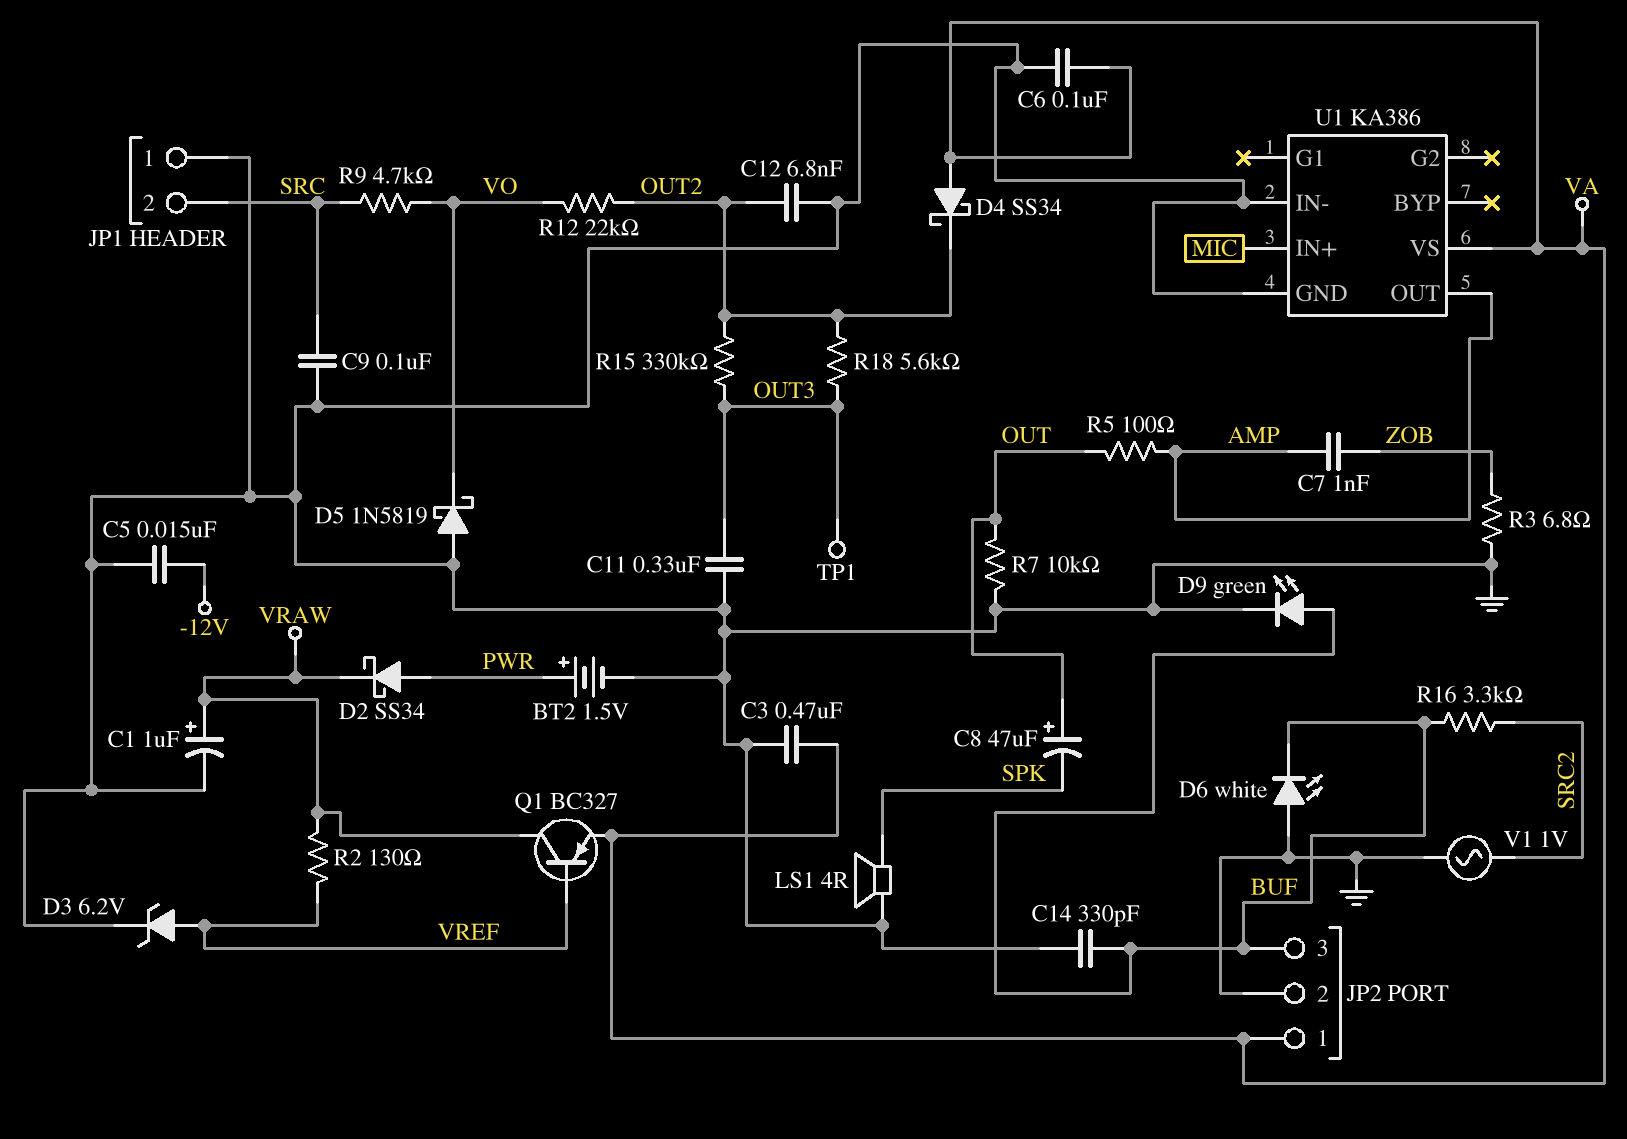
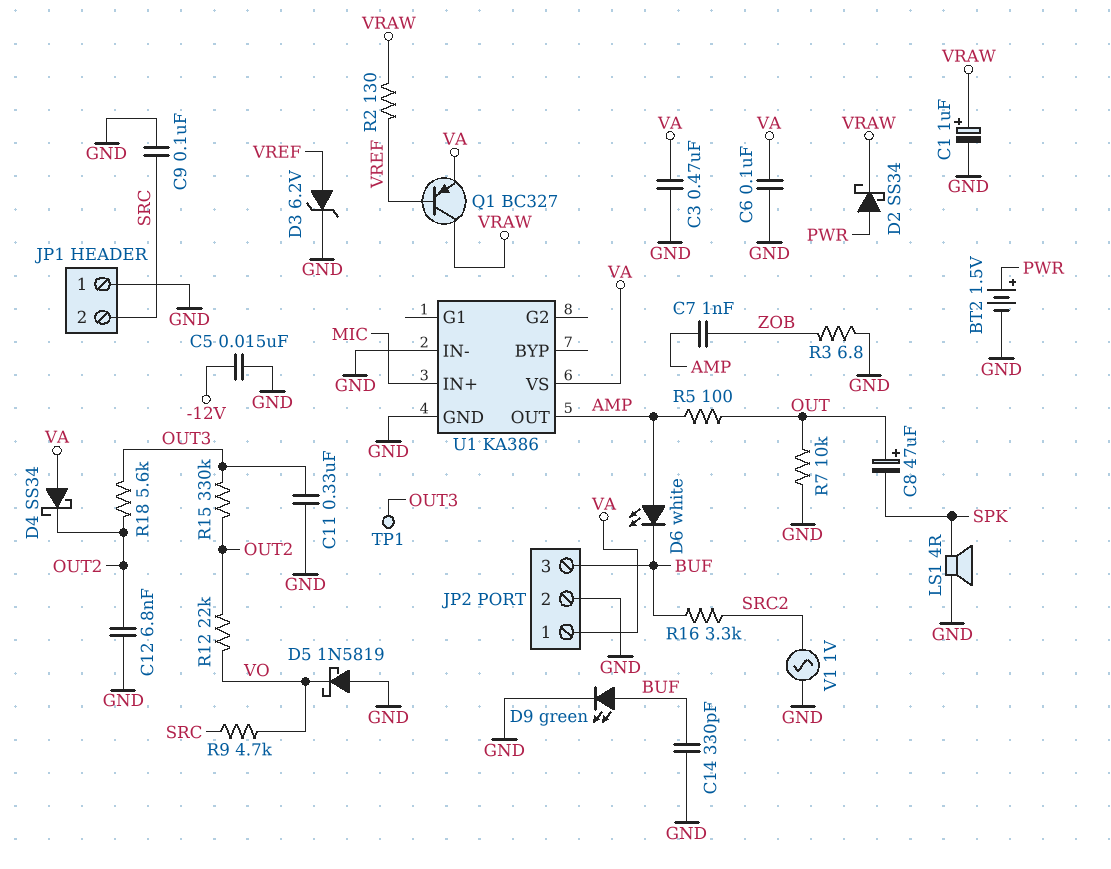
D6: LED white (A GND, K BUF) -> LED white (A AMP, K BUF)

